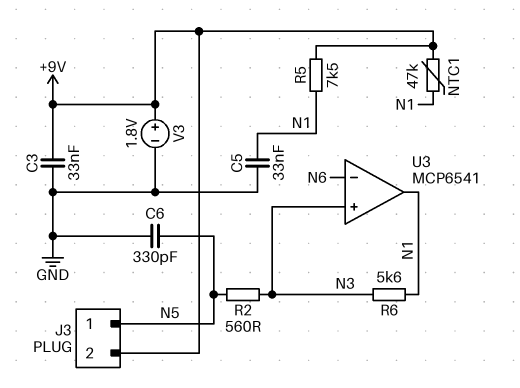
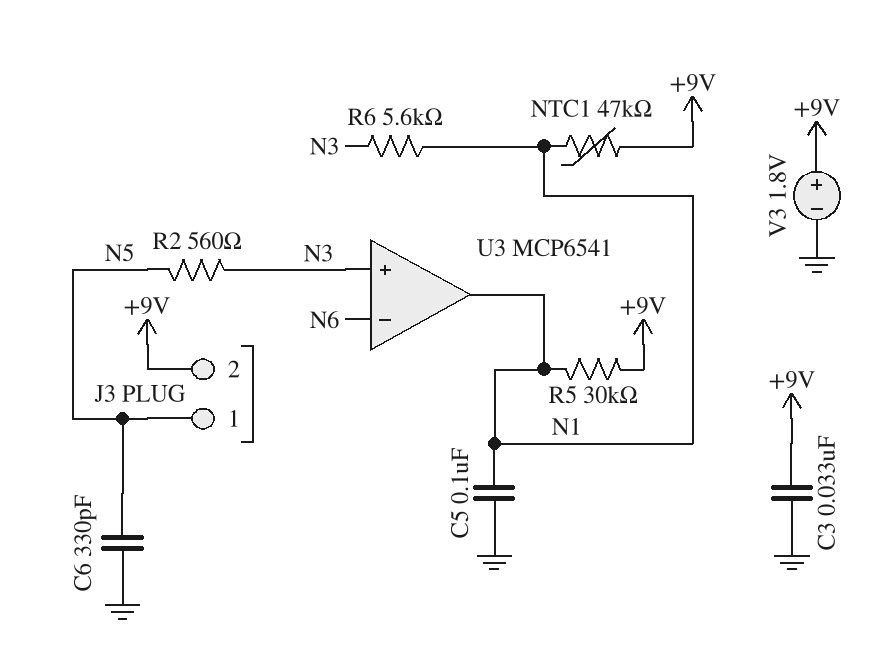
C5: 33nF (GND, N1) -> 100nF (GND, N1)
R5: 7.5k (+9V, N1) -> 30k (+9V, N1)

